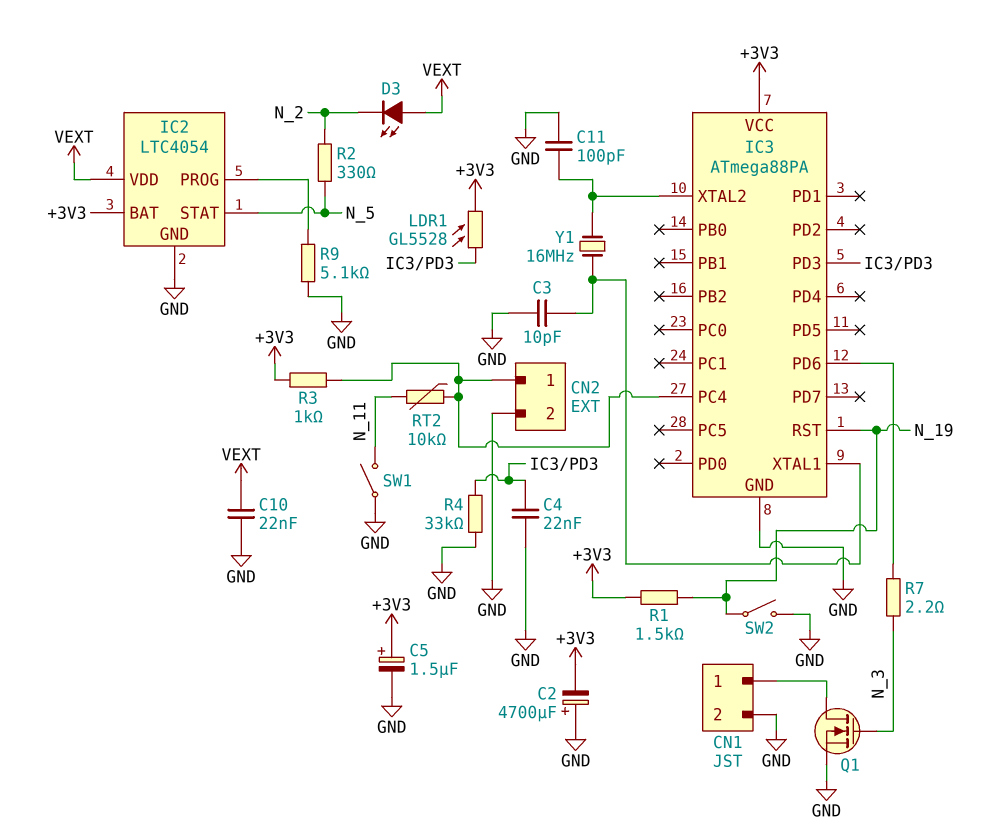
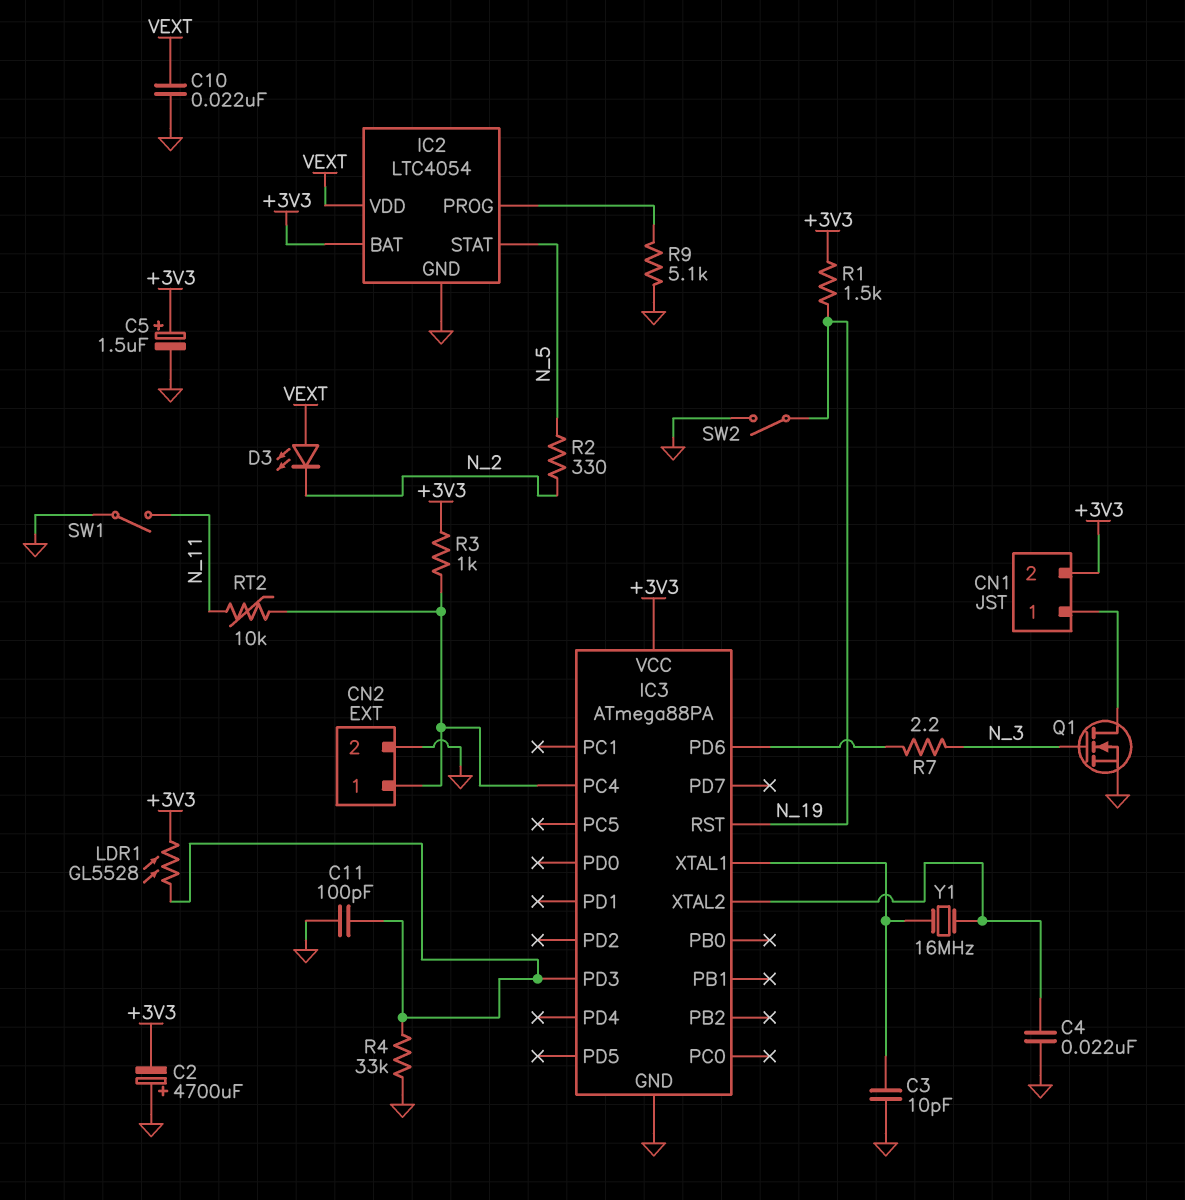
C4: 22nF (GND, IC3/PD3) -> 22nF (GND, IC3/XTAL2)
C11: 100pF (GND, IC3/XTAL2) -> 100pF (GND, IC3/PD3)
CN1 pin 2: GND -> +3V3

